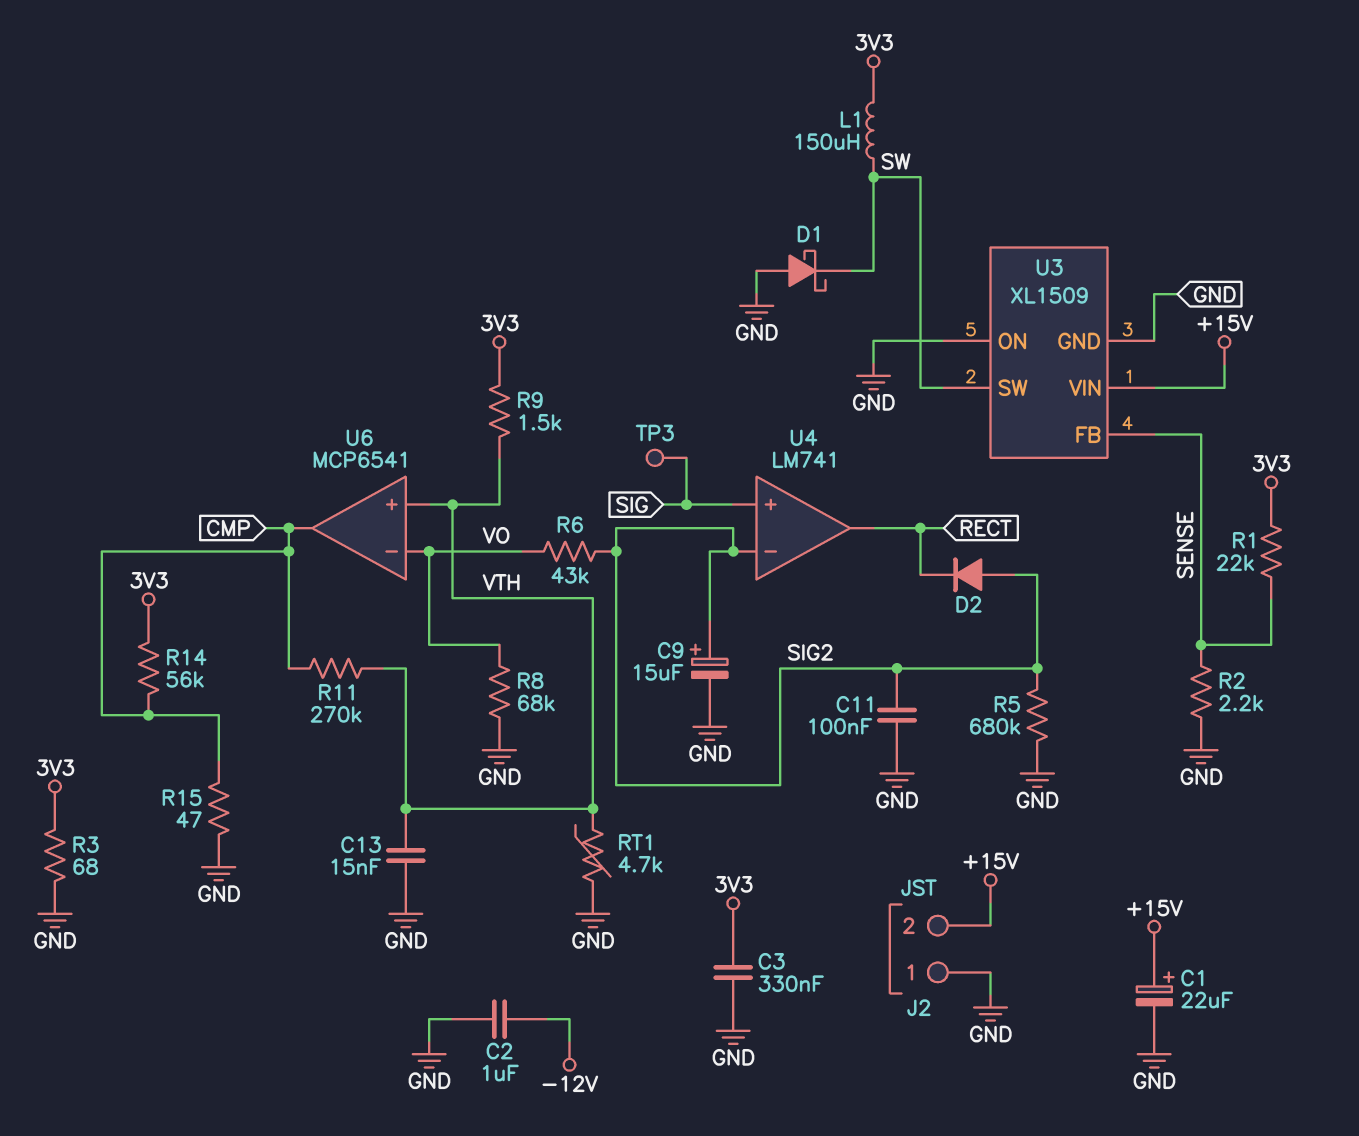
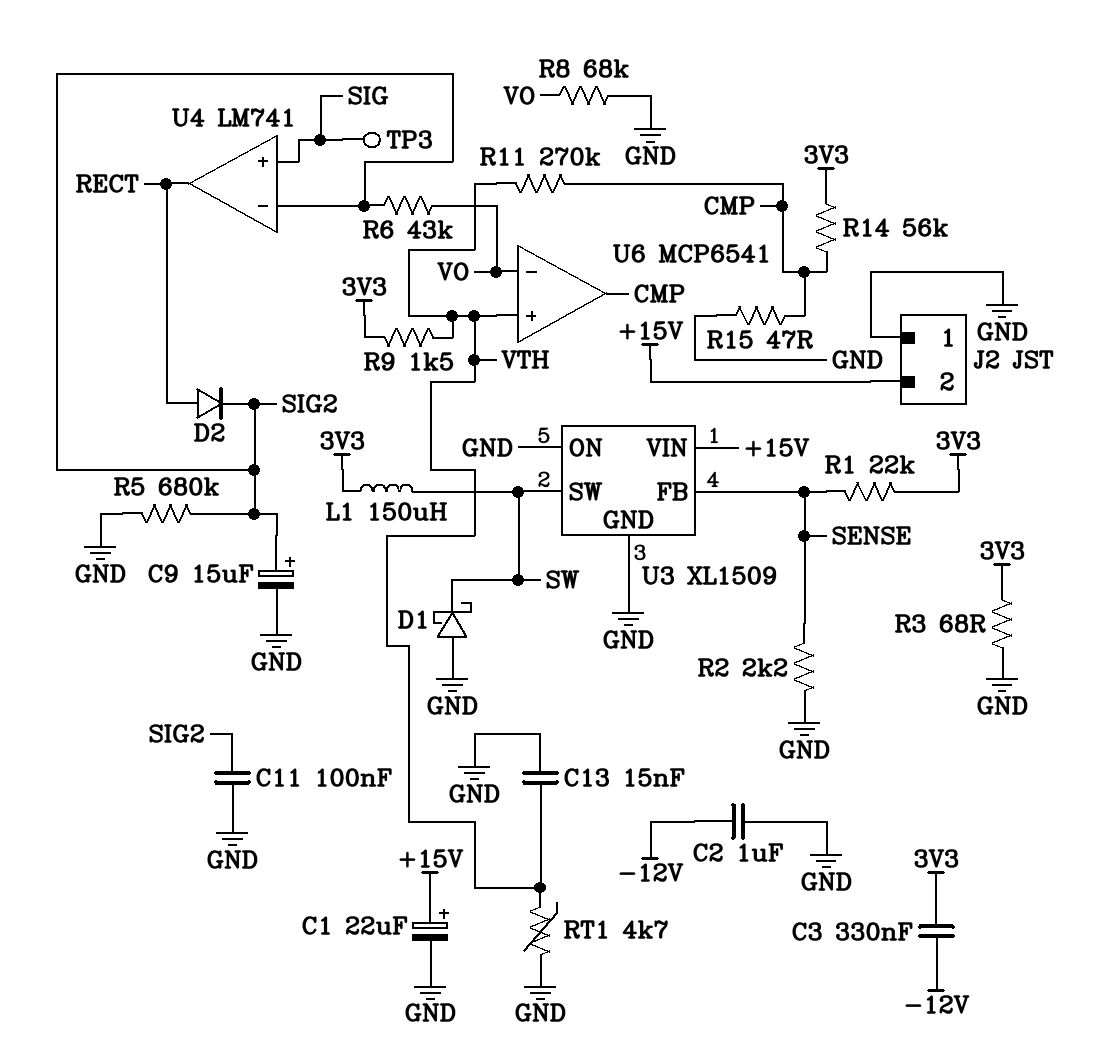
C3: 330nF (3V3, GND) -> 330nF (-12V, 3V3)
D2: diode (A SIG2, K RECT) -> diode (A RECT, K SIG2)

